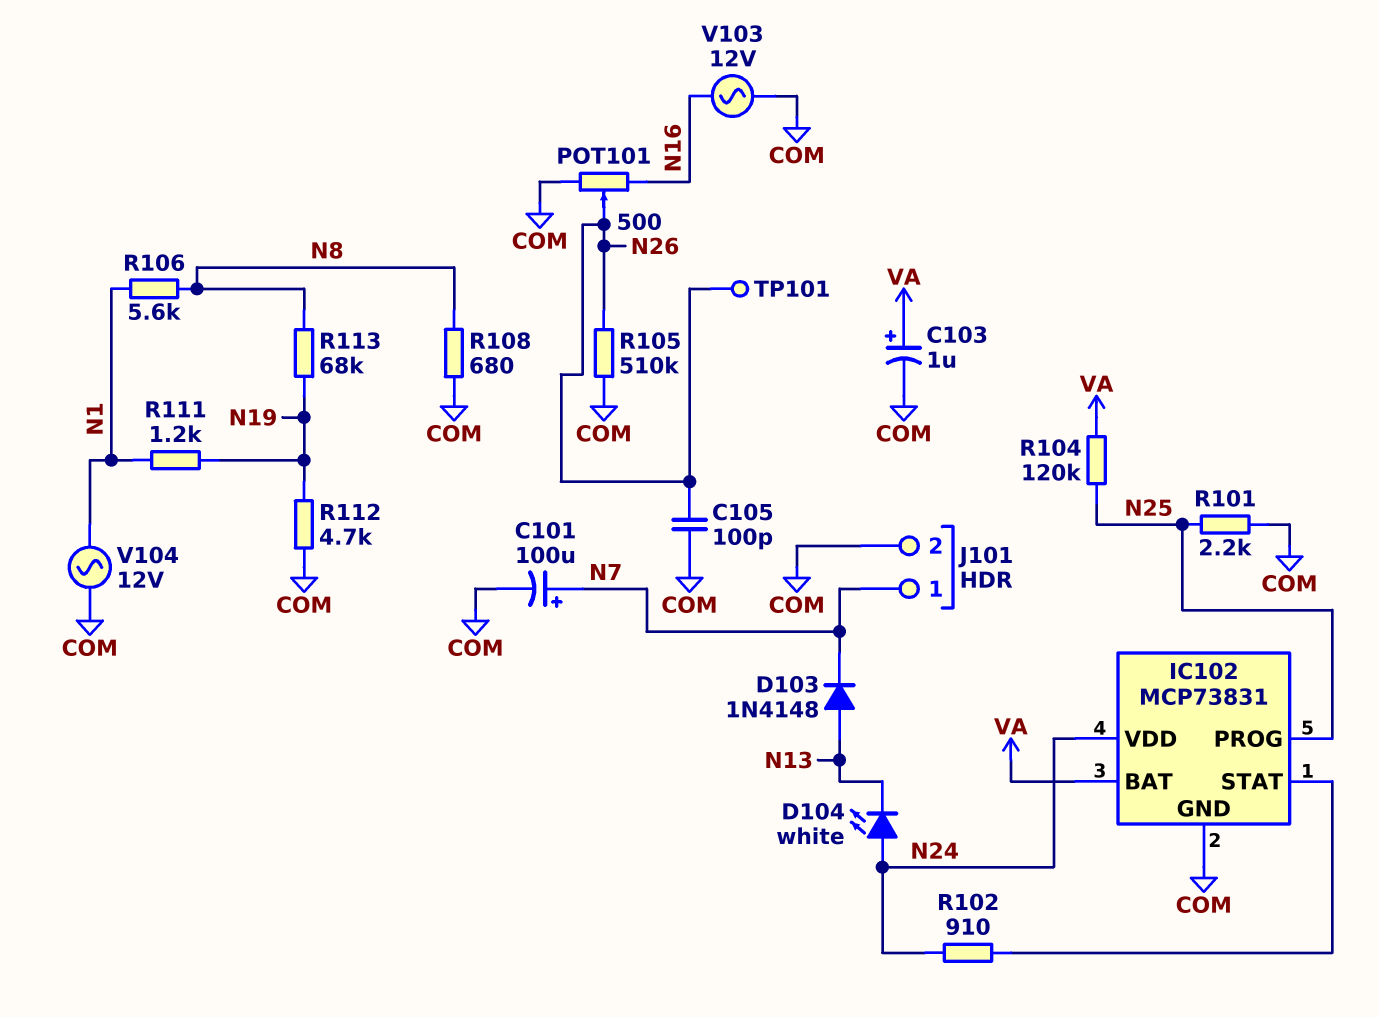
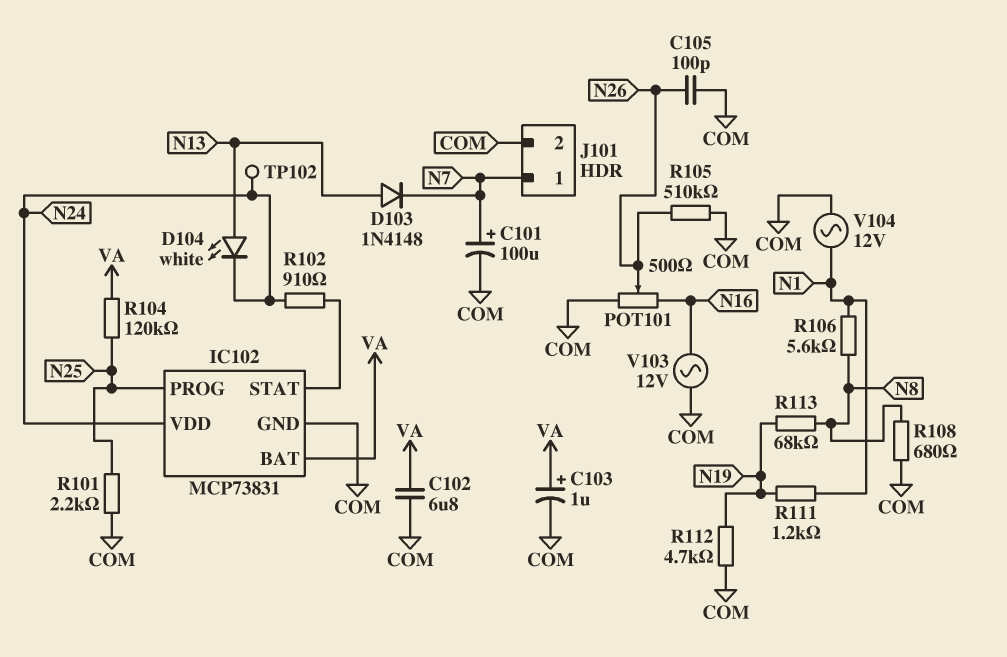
C102: none -> 6.8uF (COM, VA)
D104: LED white (A N24, K N13) -> LED white (A N13, K N24)
TP101: test point (N26) -> none
TP102: none -> test point (N24)

